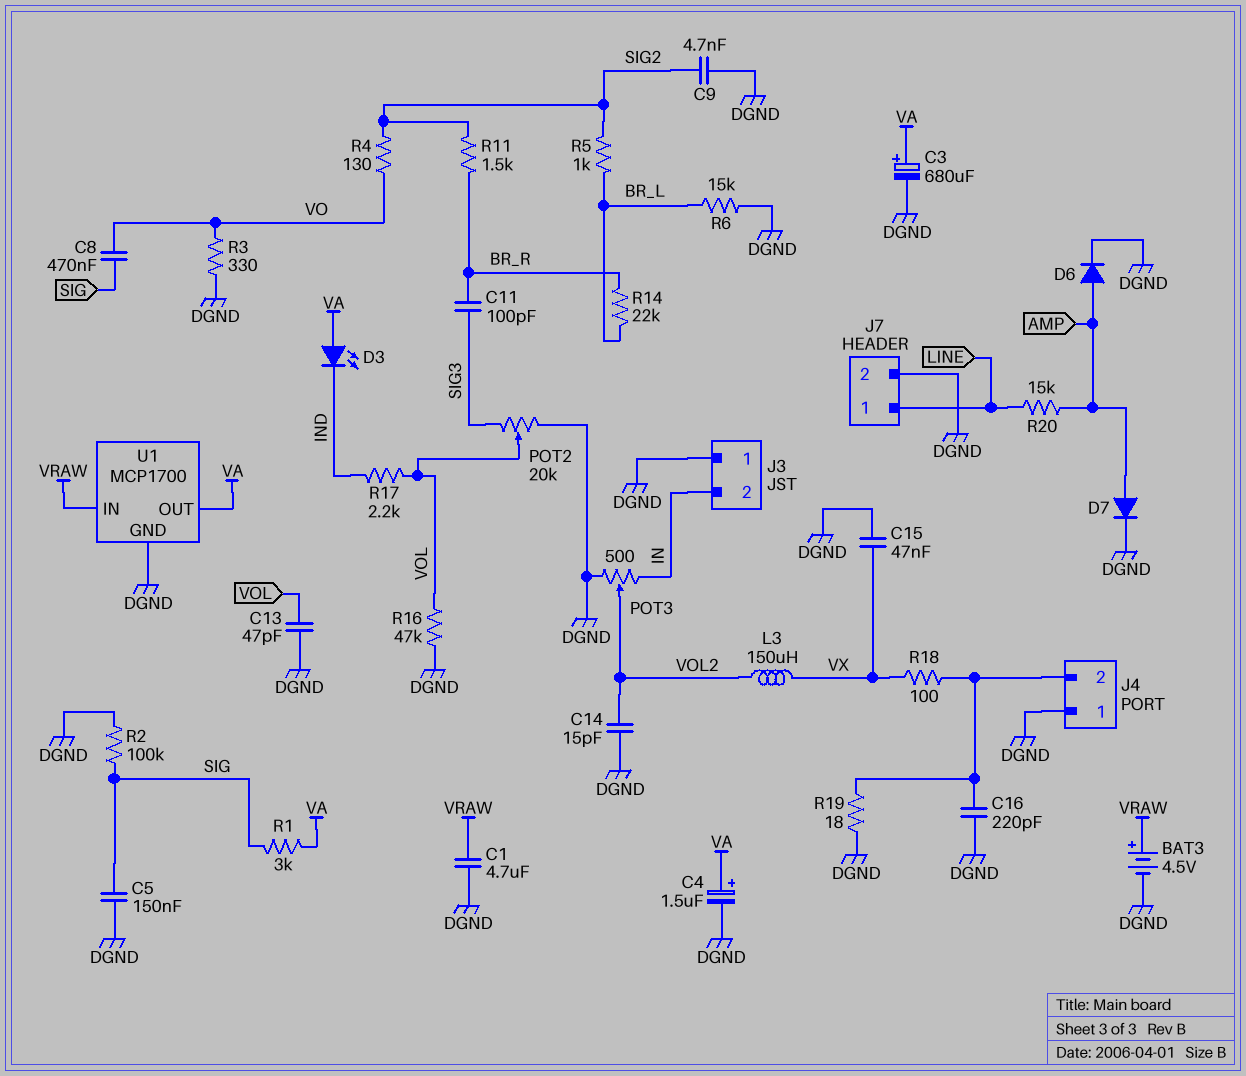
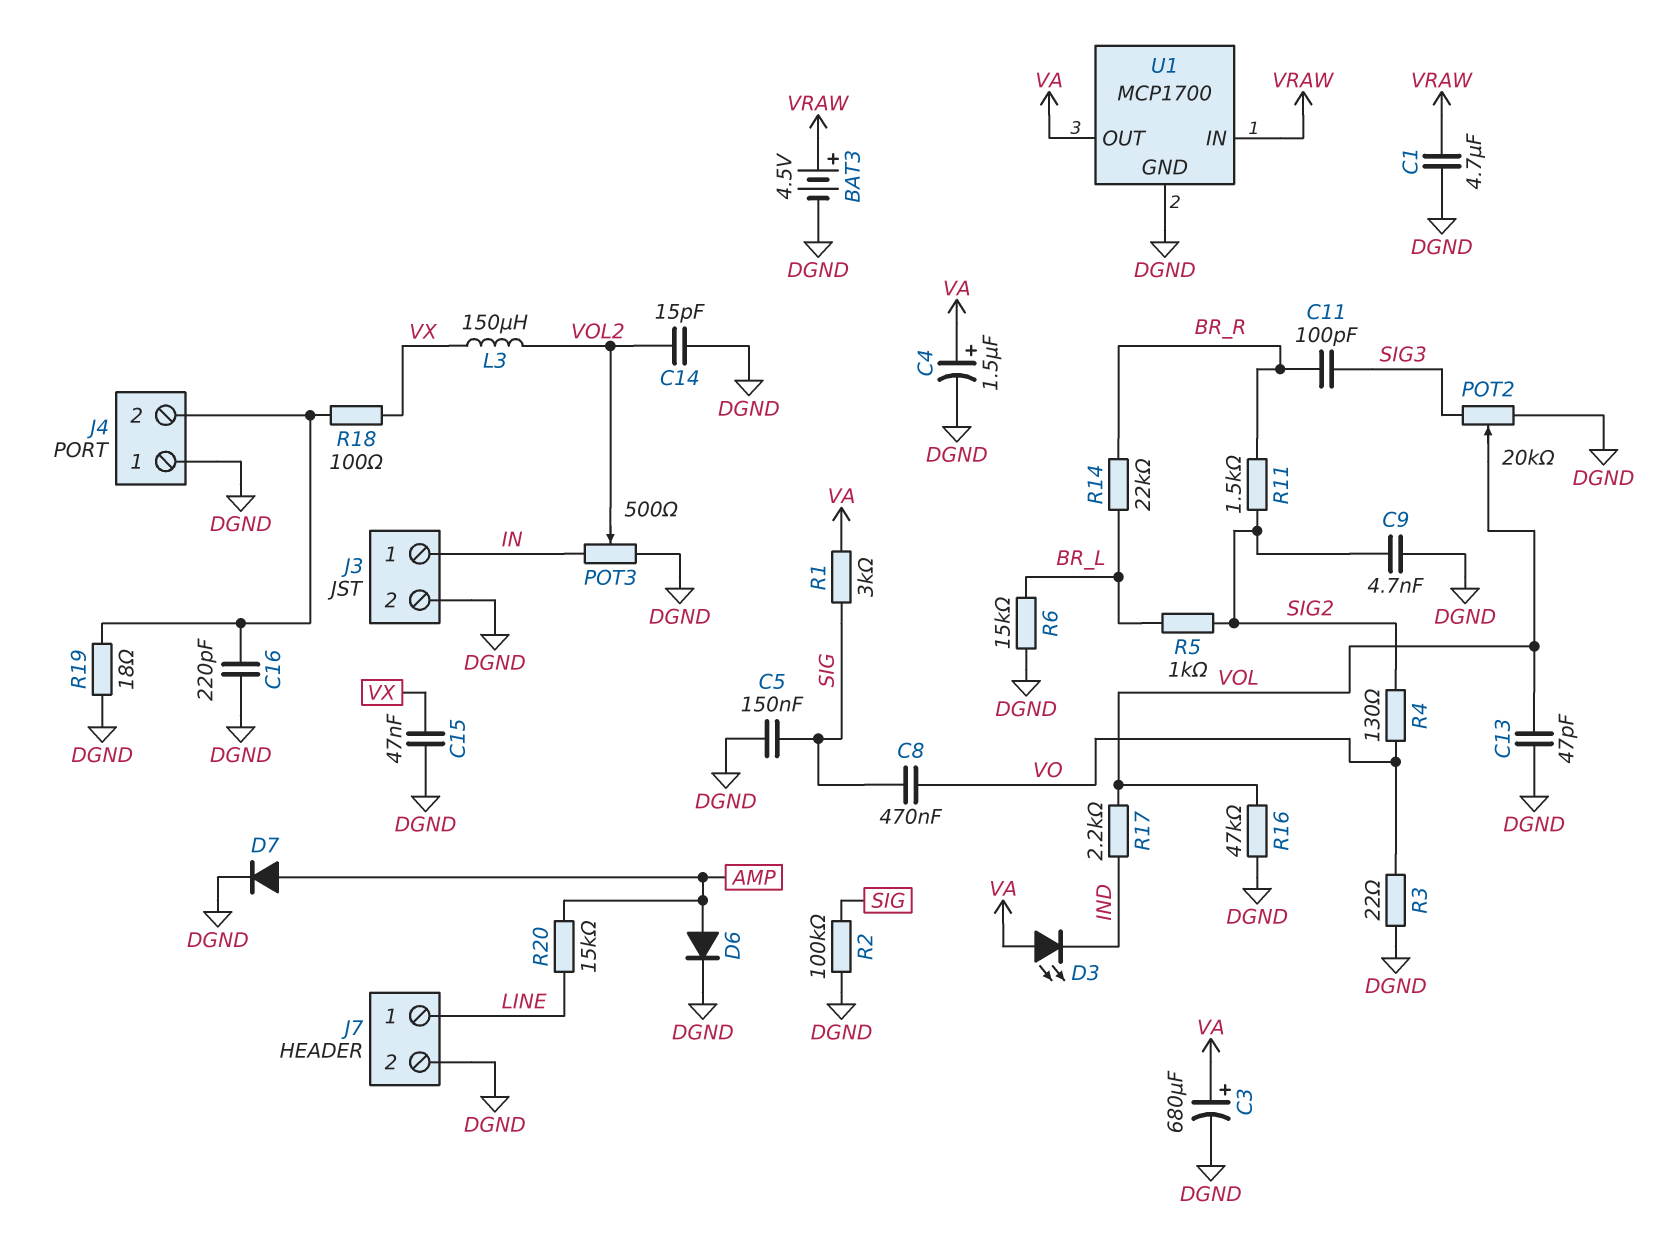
J3 pin 1: DGND -> IN
J3 pin 2: IN -> DGND
R3: 330 (DGND, VO) -> 22 (DGND, VO)

